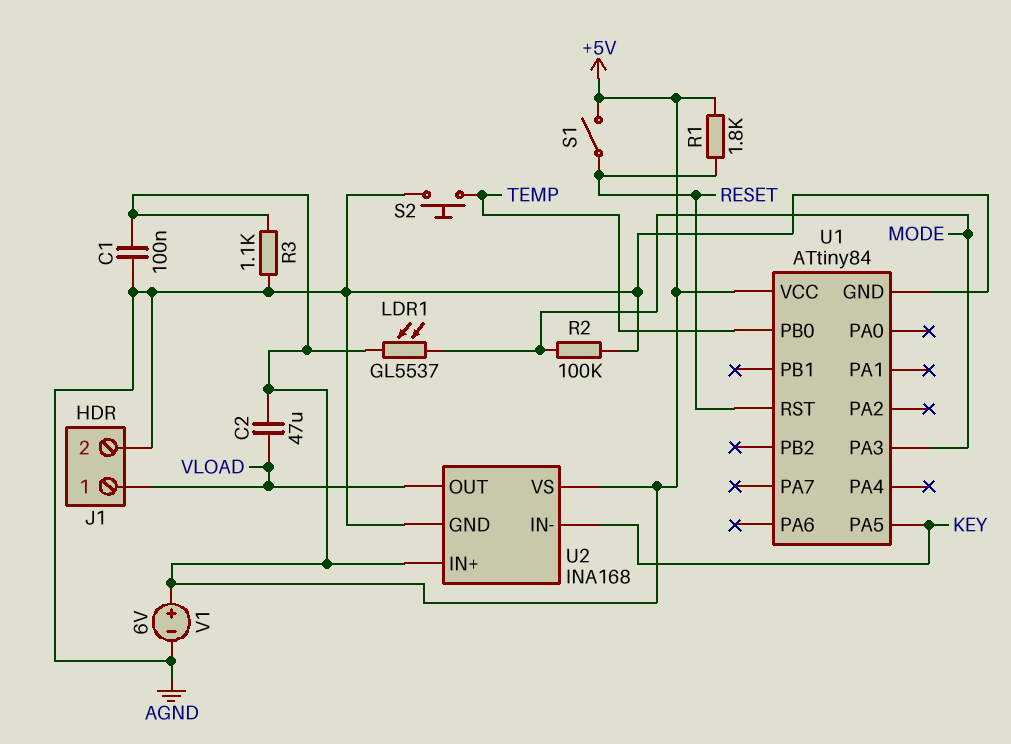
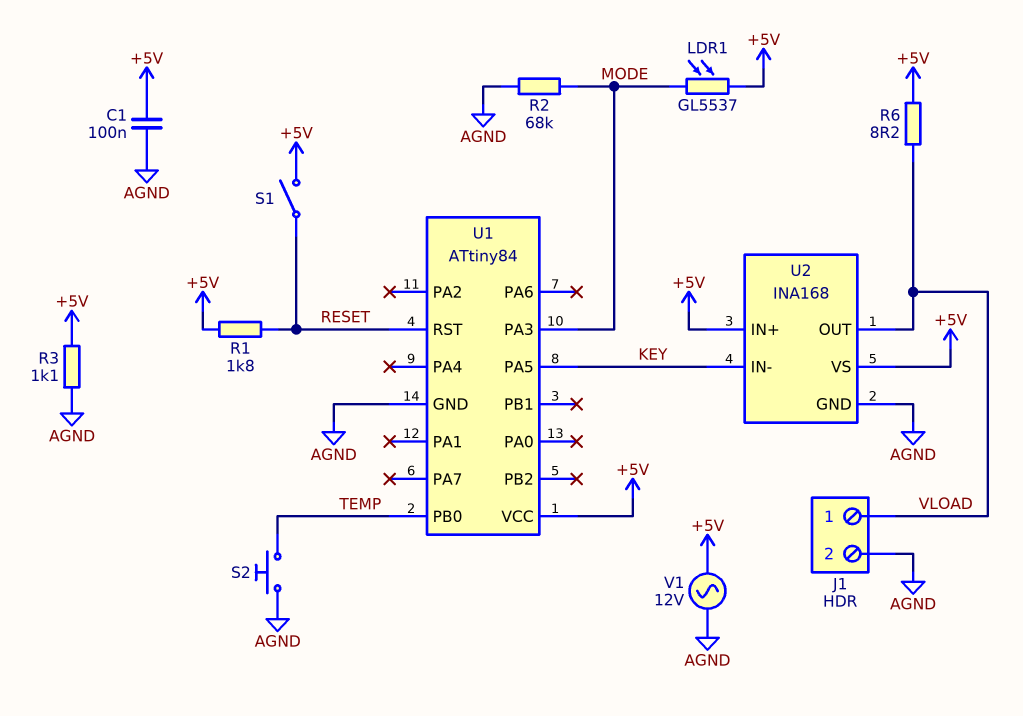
C2: 47uF (+5V, VLOAD) -> none
R2: 100k (AGND, MODE) -> 68k (AGND, MODE)
R6: none -> 8.2 (+5V, VLOAD)
V1: 6V (plus +5V, minus AGND) -> AC 12V (+5V, AGND)

